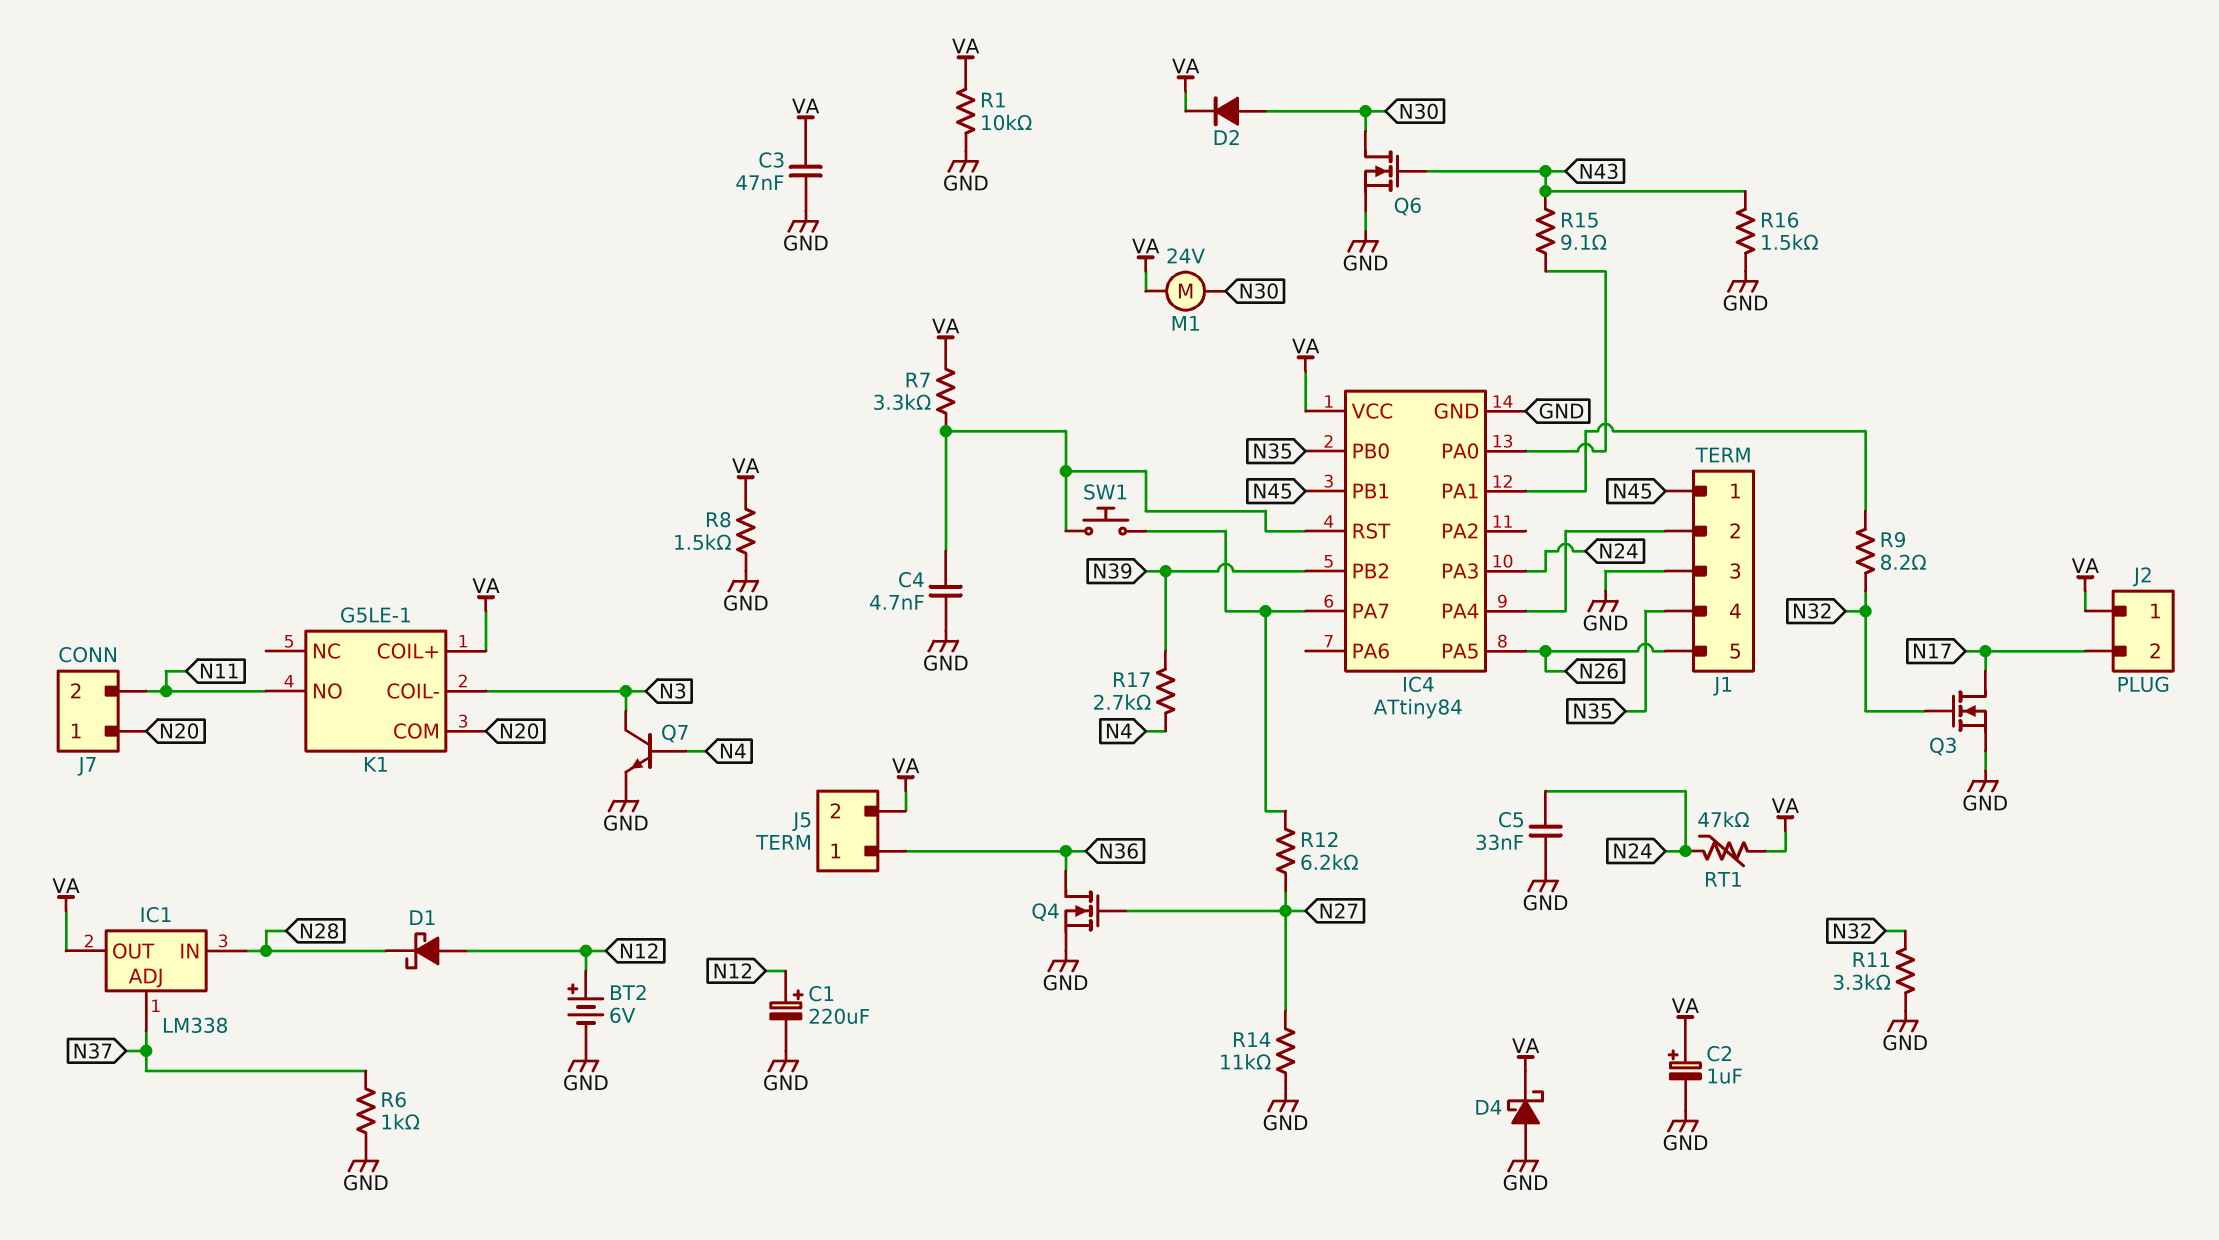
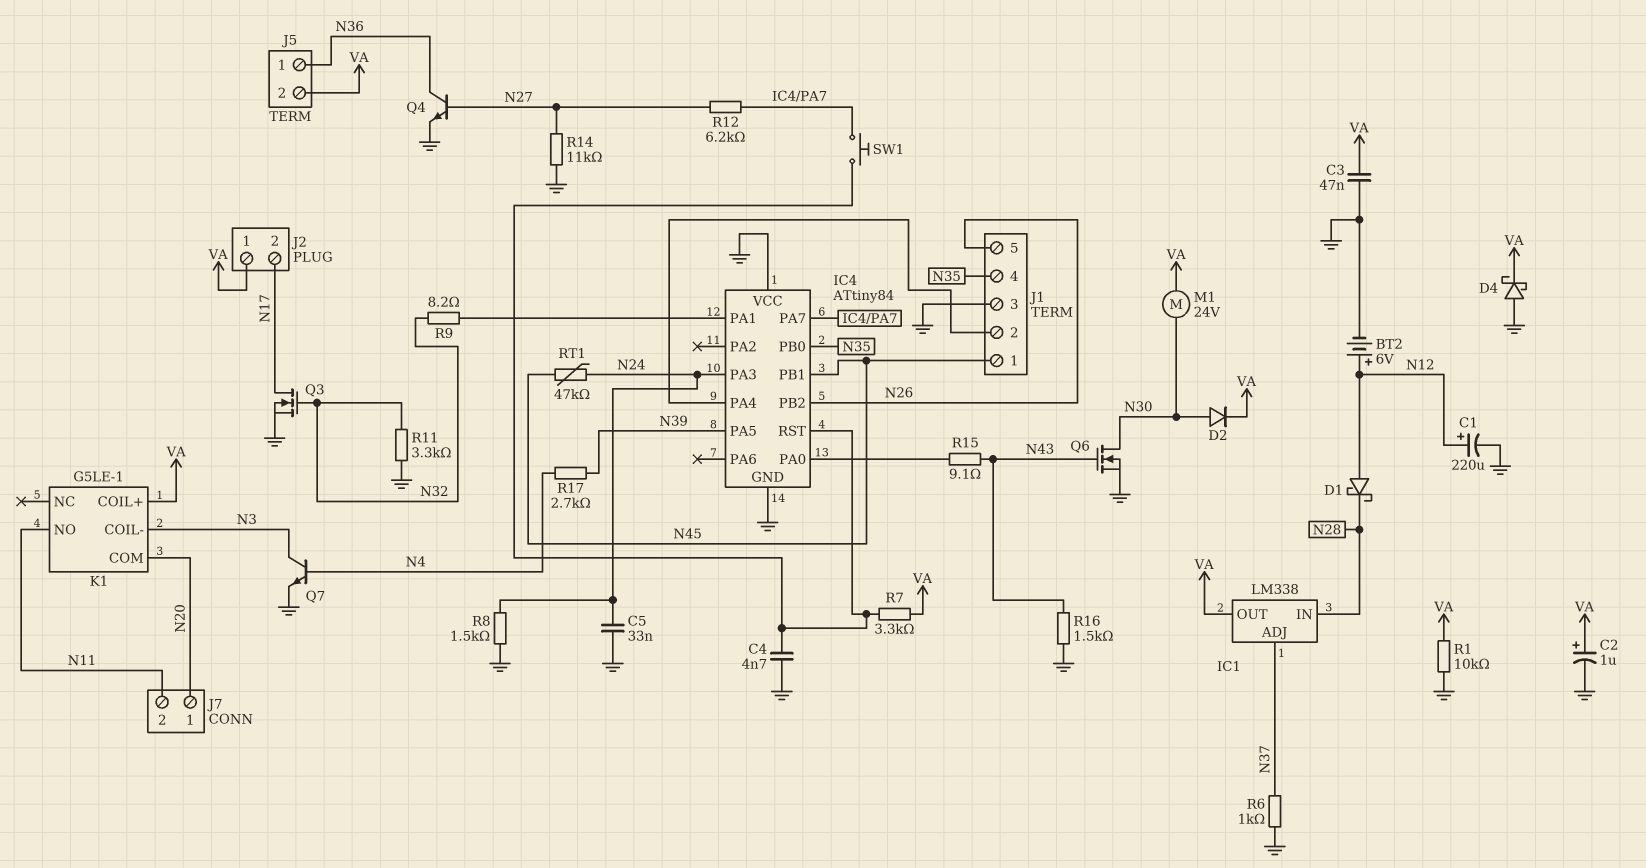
IC4 pin PA5: N26 -> N39
IC4 pin PB2: N39 -> N26
IC4 pin VCC: VA -> GND
Q4: NMOS (G N27, D N36, S GND) -> NPN (B N27, C N36, E GND)
R8: 1.5k (GND, VA) -> 1.5k (GND, N24)
RT1: 47k (N24, VA) -> 47k (N24, N45)

